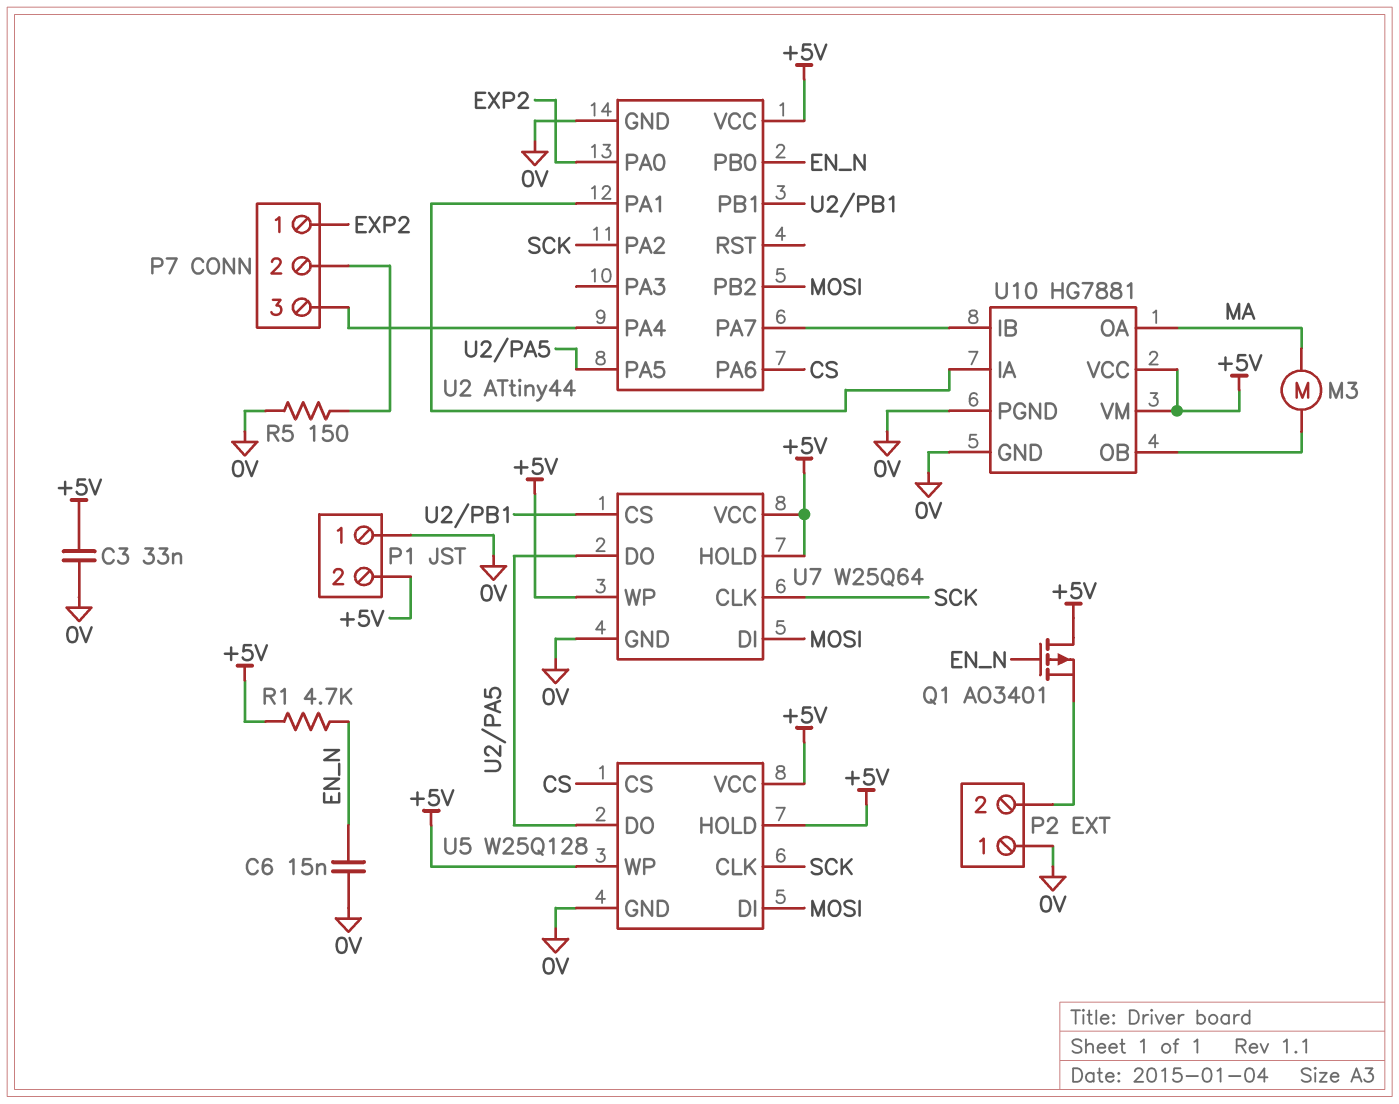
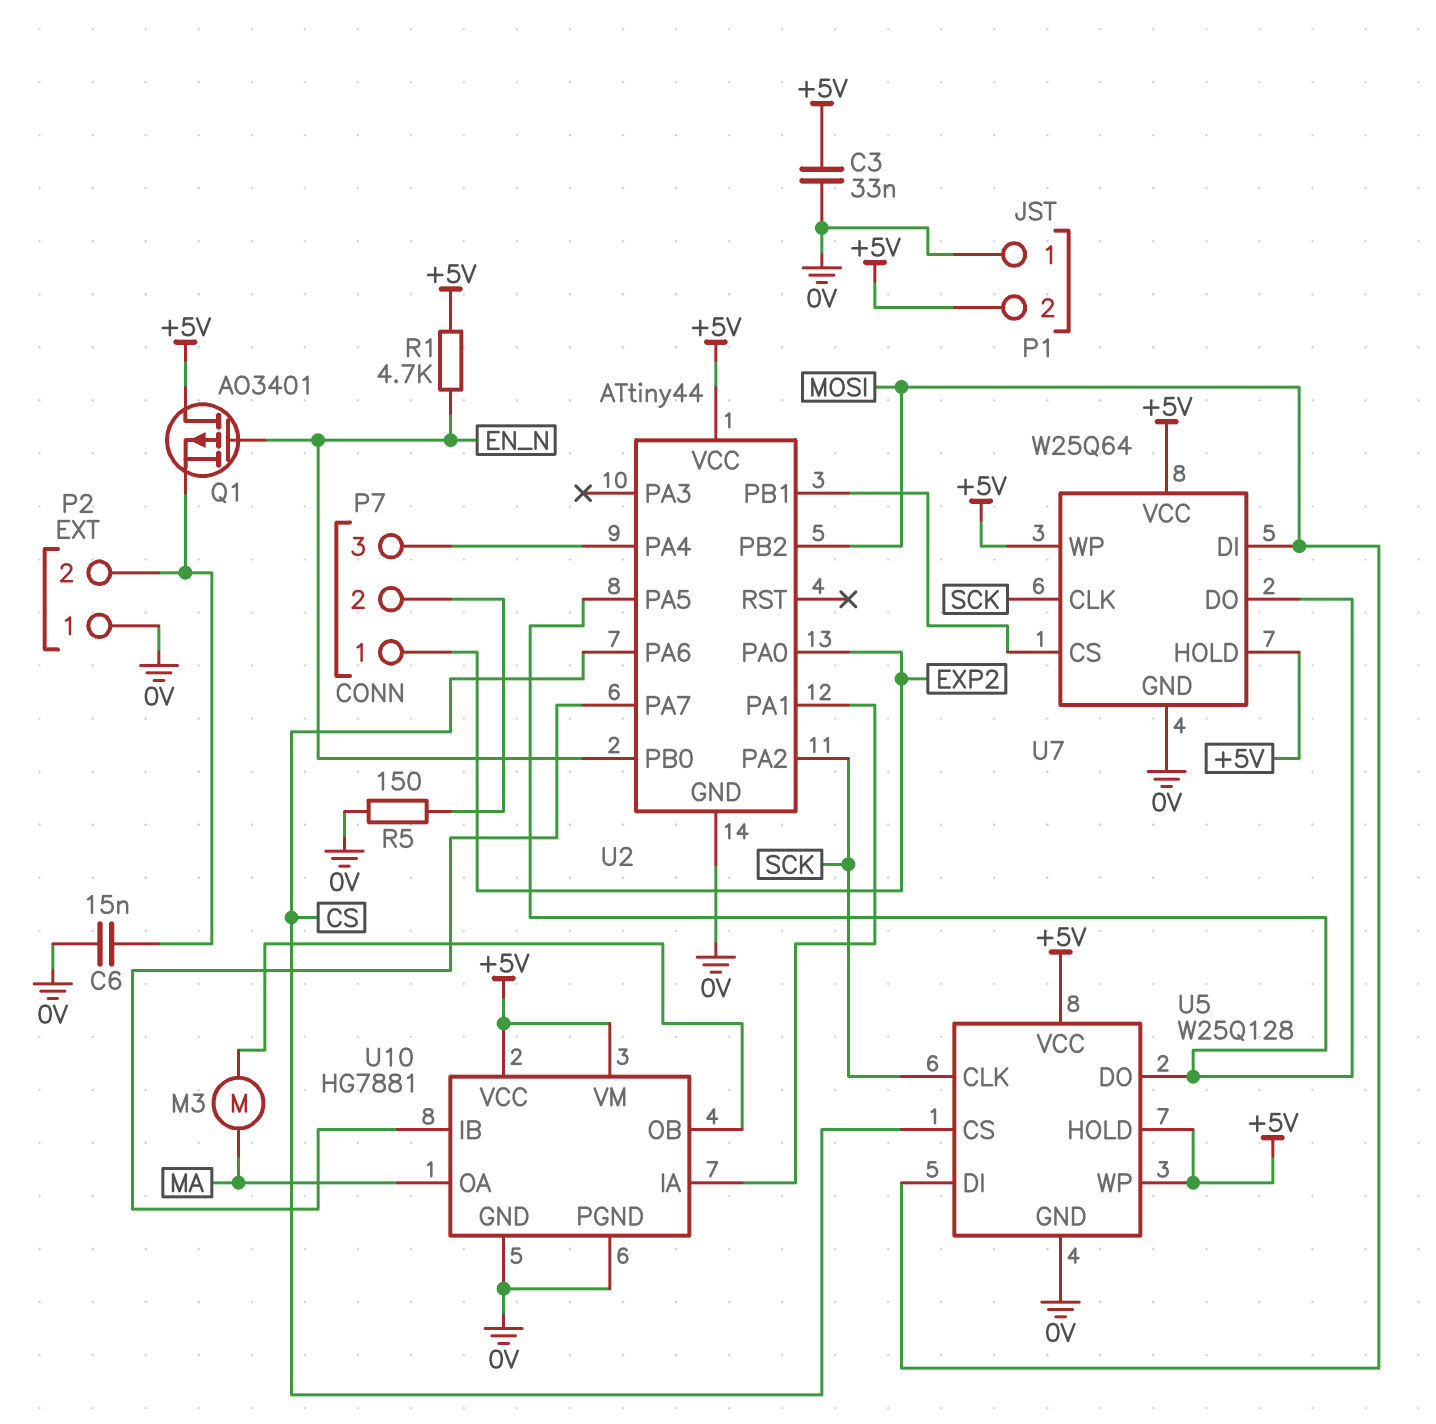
C6: 15nF (0V, EN_N) -> 15nF (0V, P2/2)

